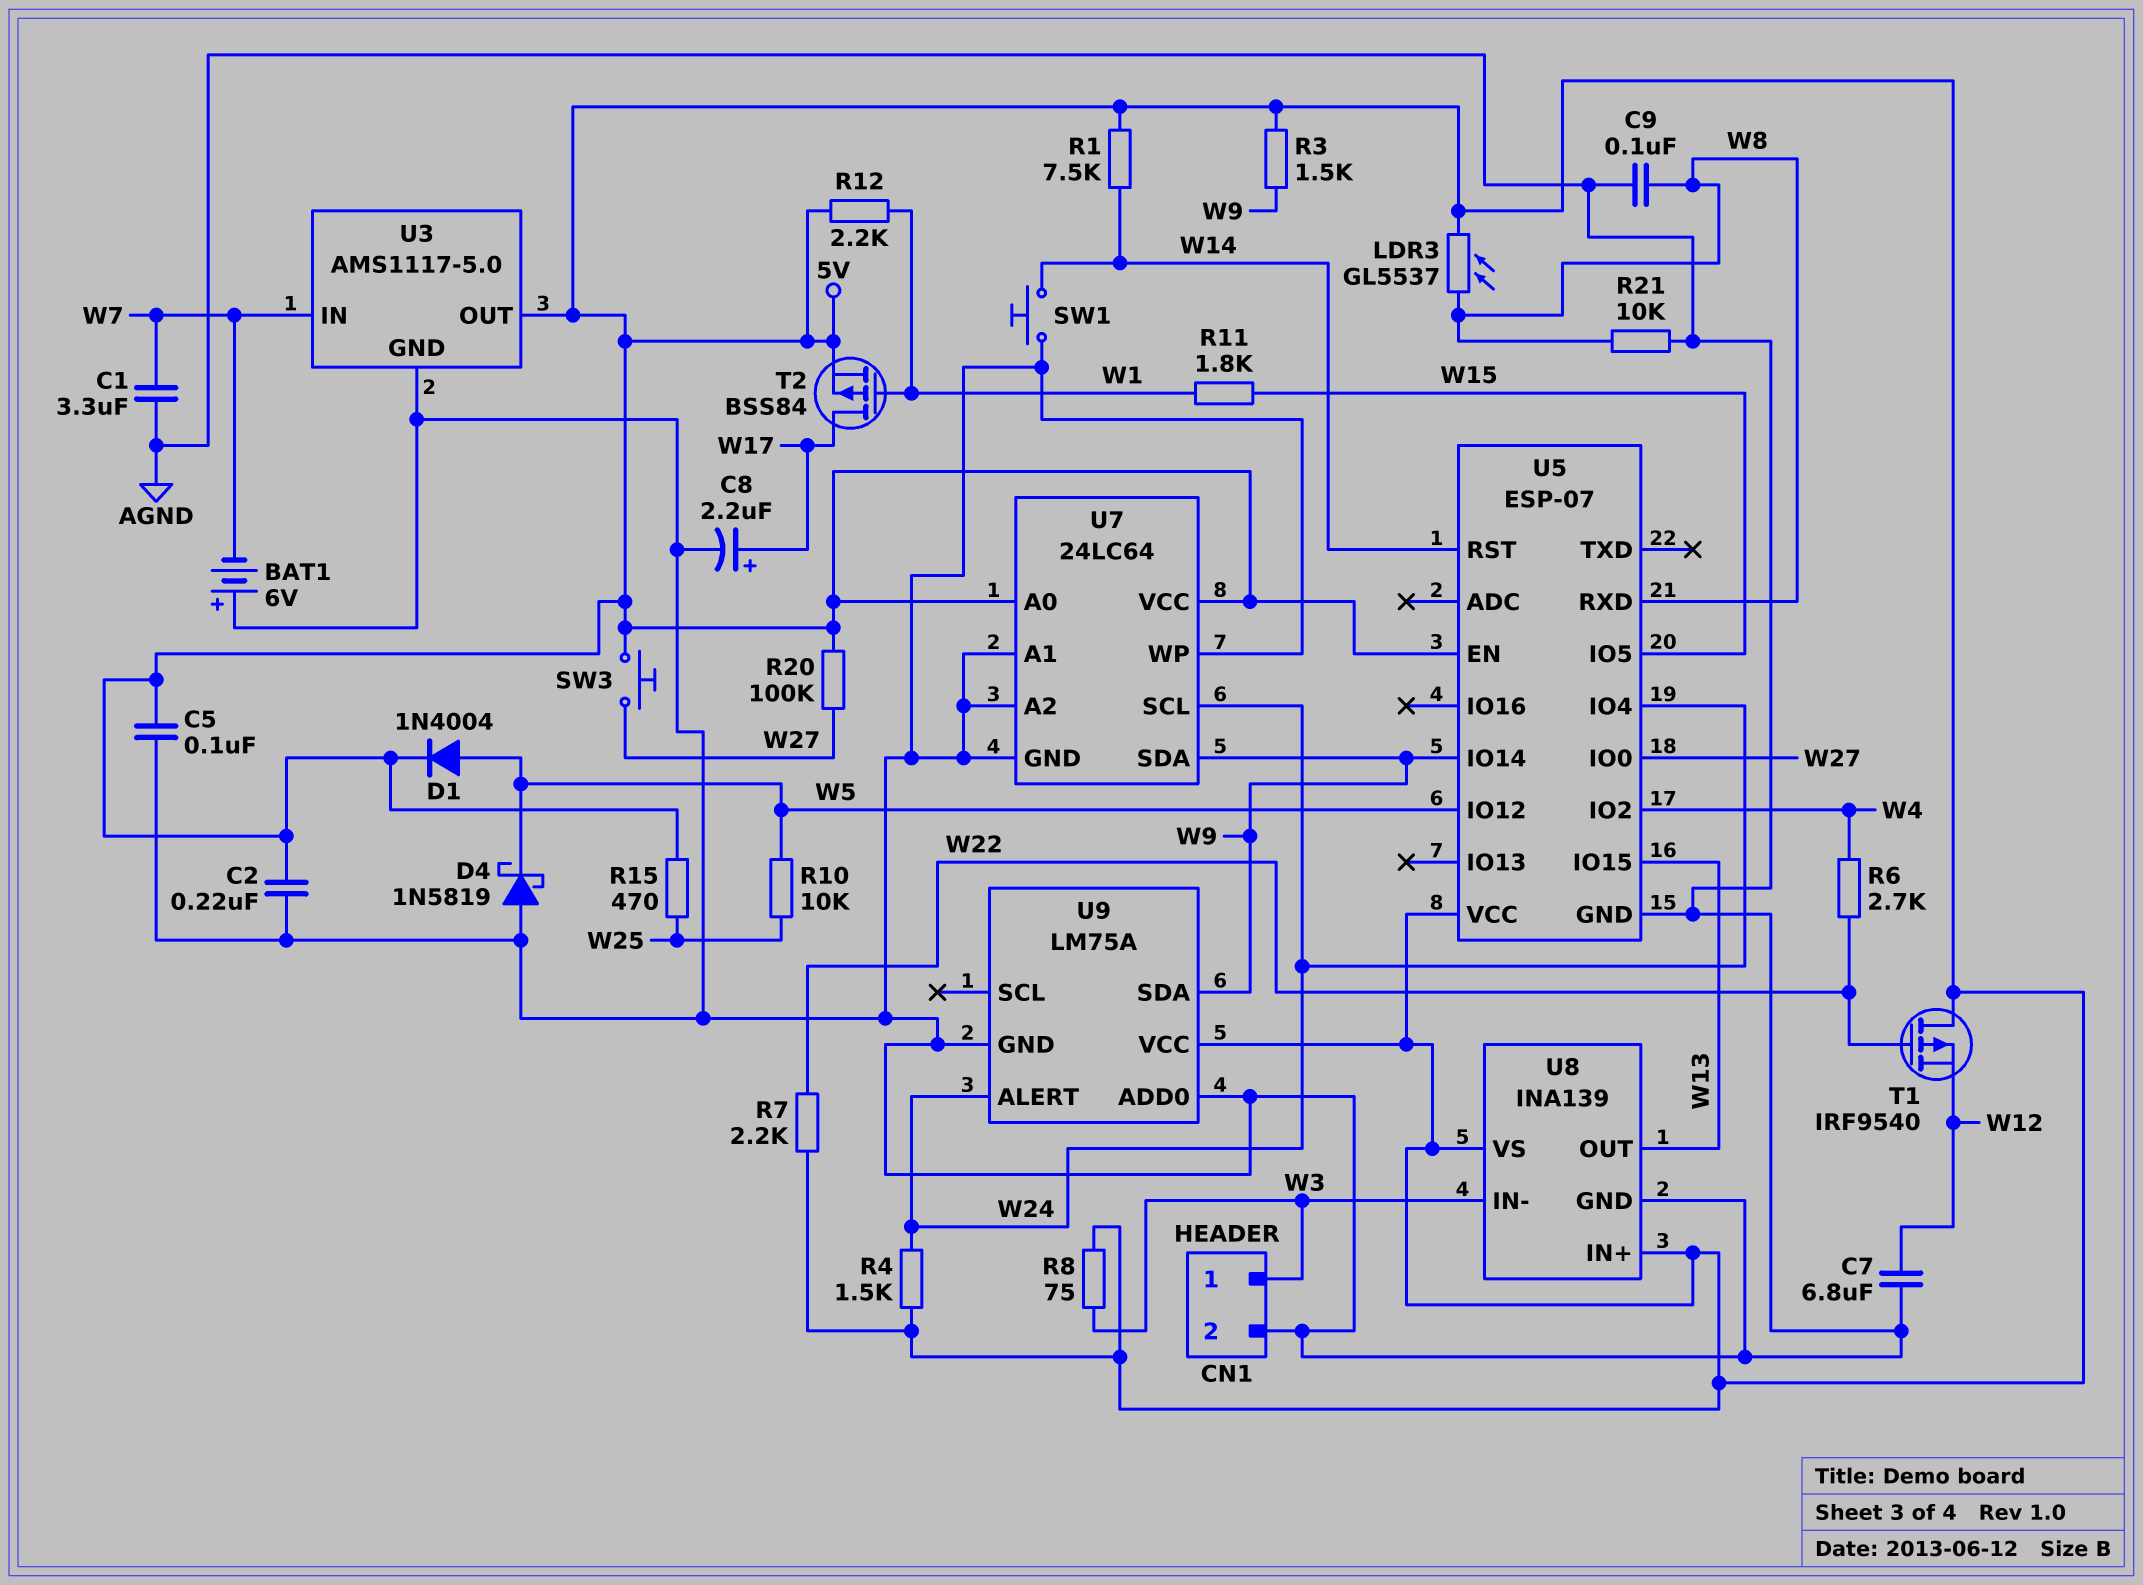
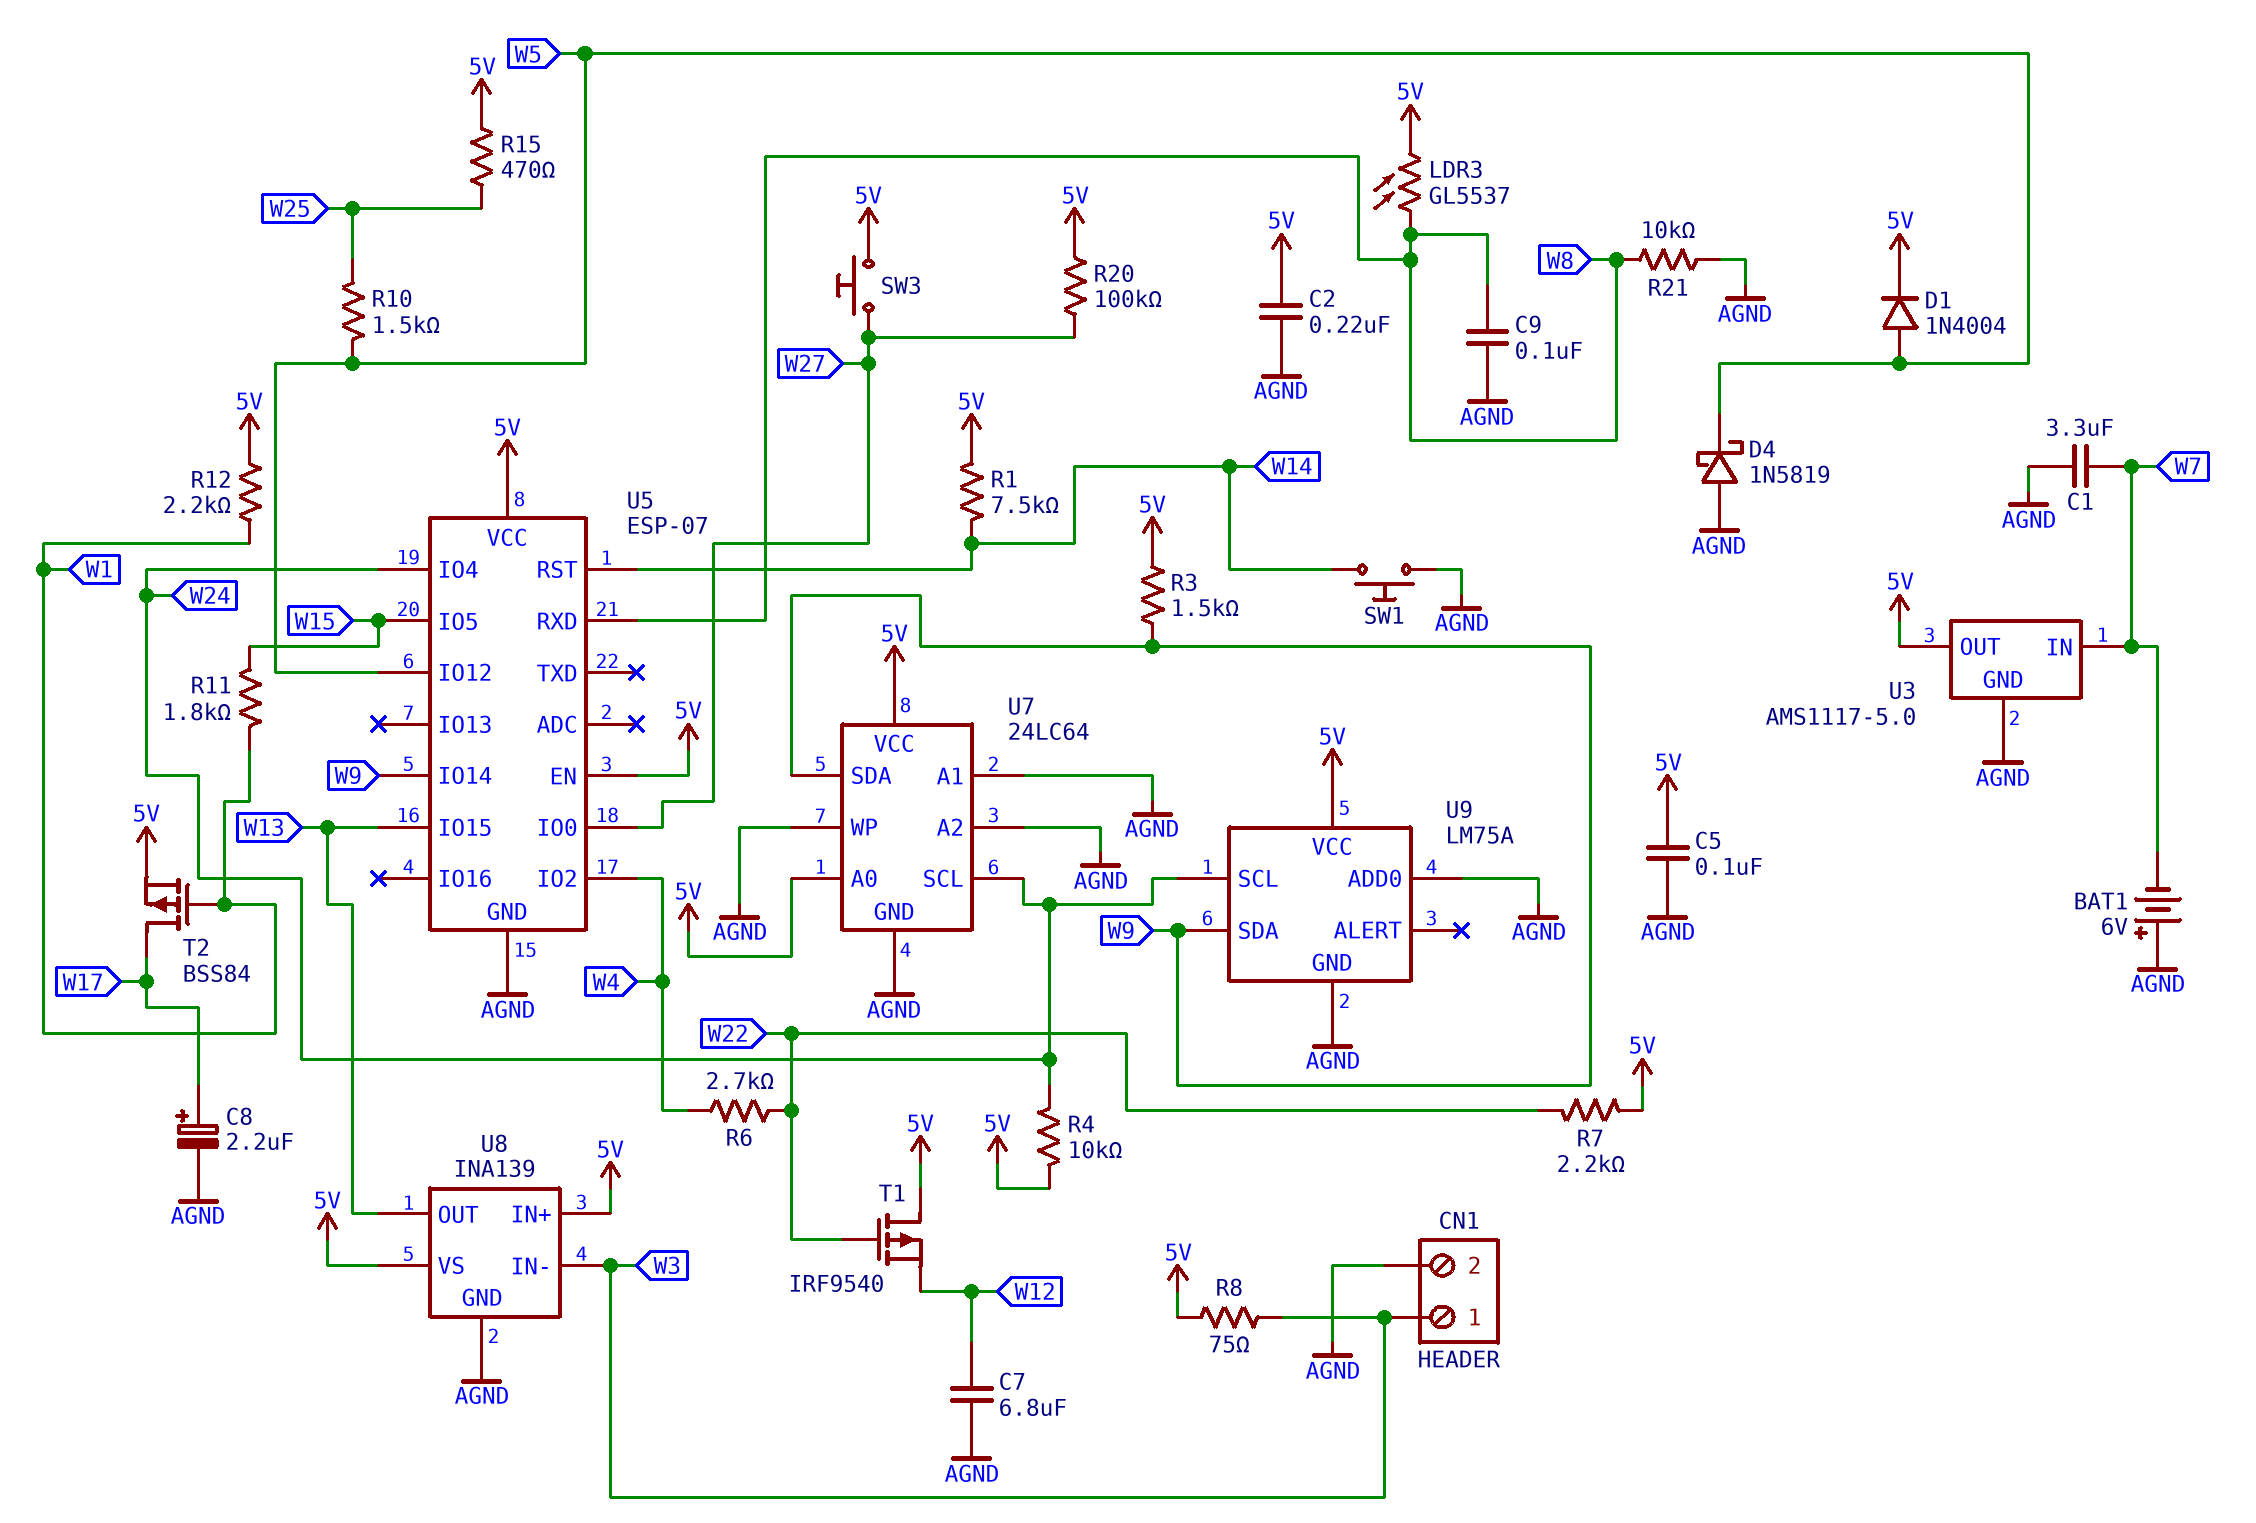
R4: 1.5k (5V, W24) -> 10k (5V, W24)
R10: 10k (W5, W25) -> 1.5k (W5, W25)
U9 pin ALERT: W24 -> none
U9 pin SCL: none -> W24

